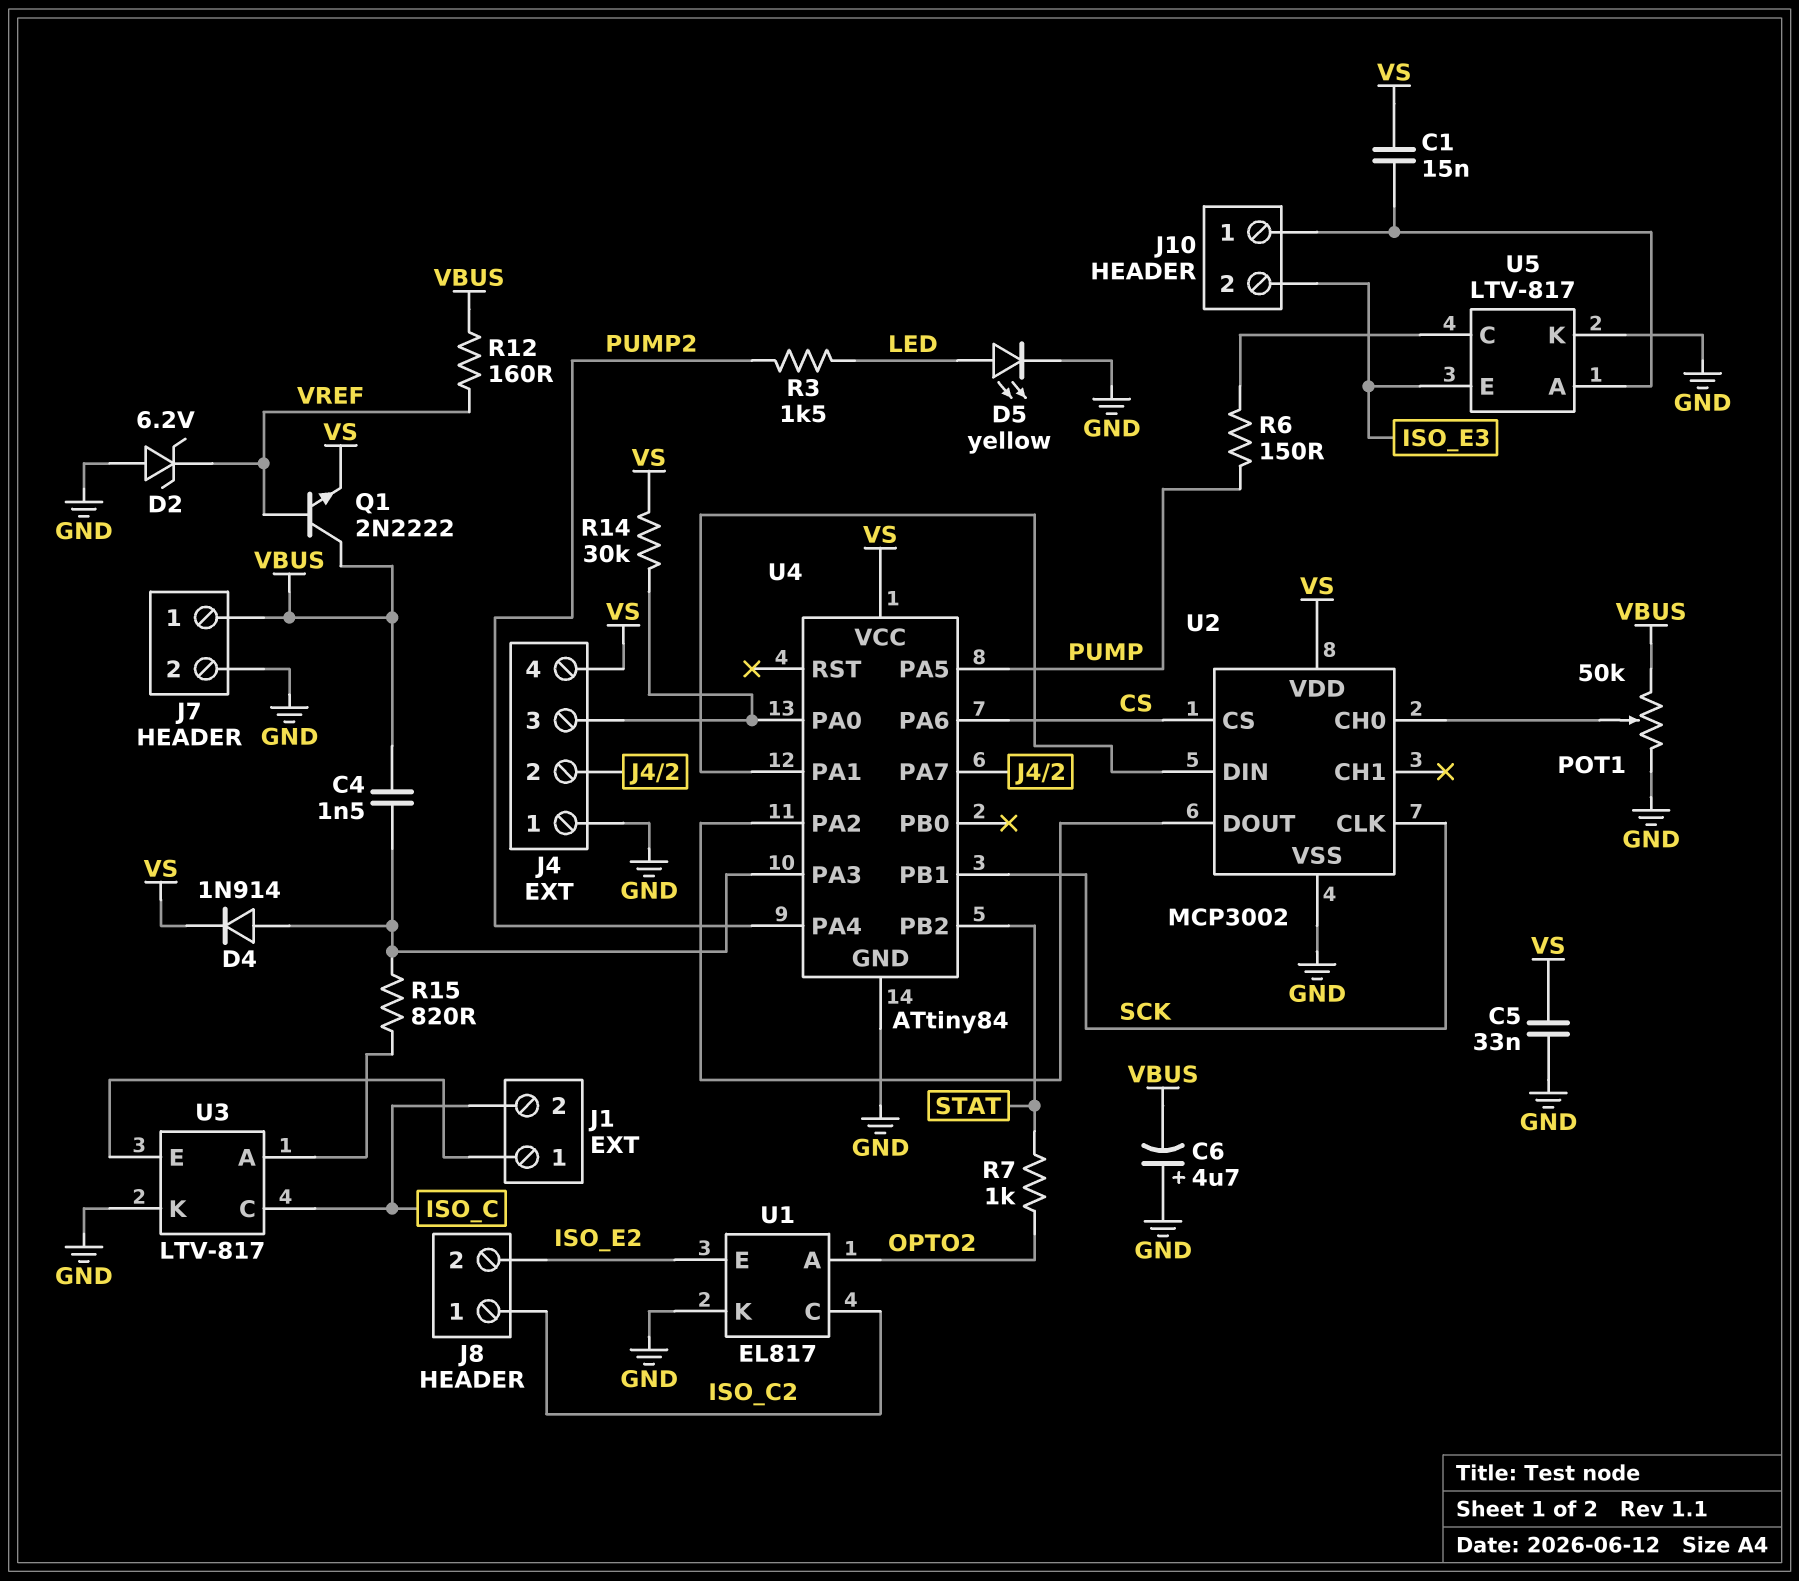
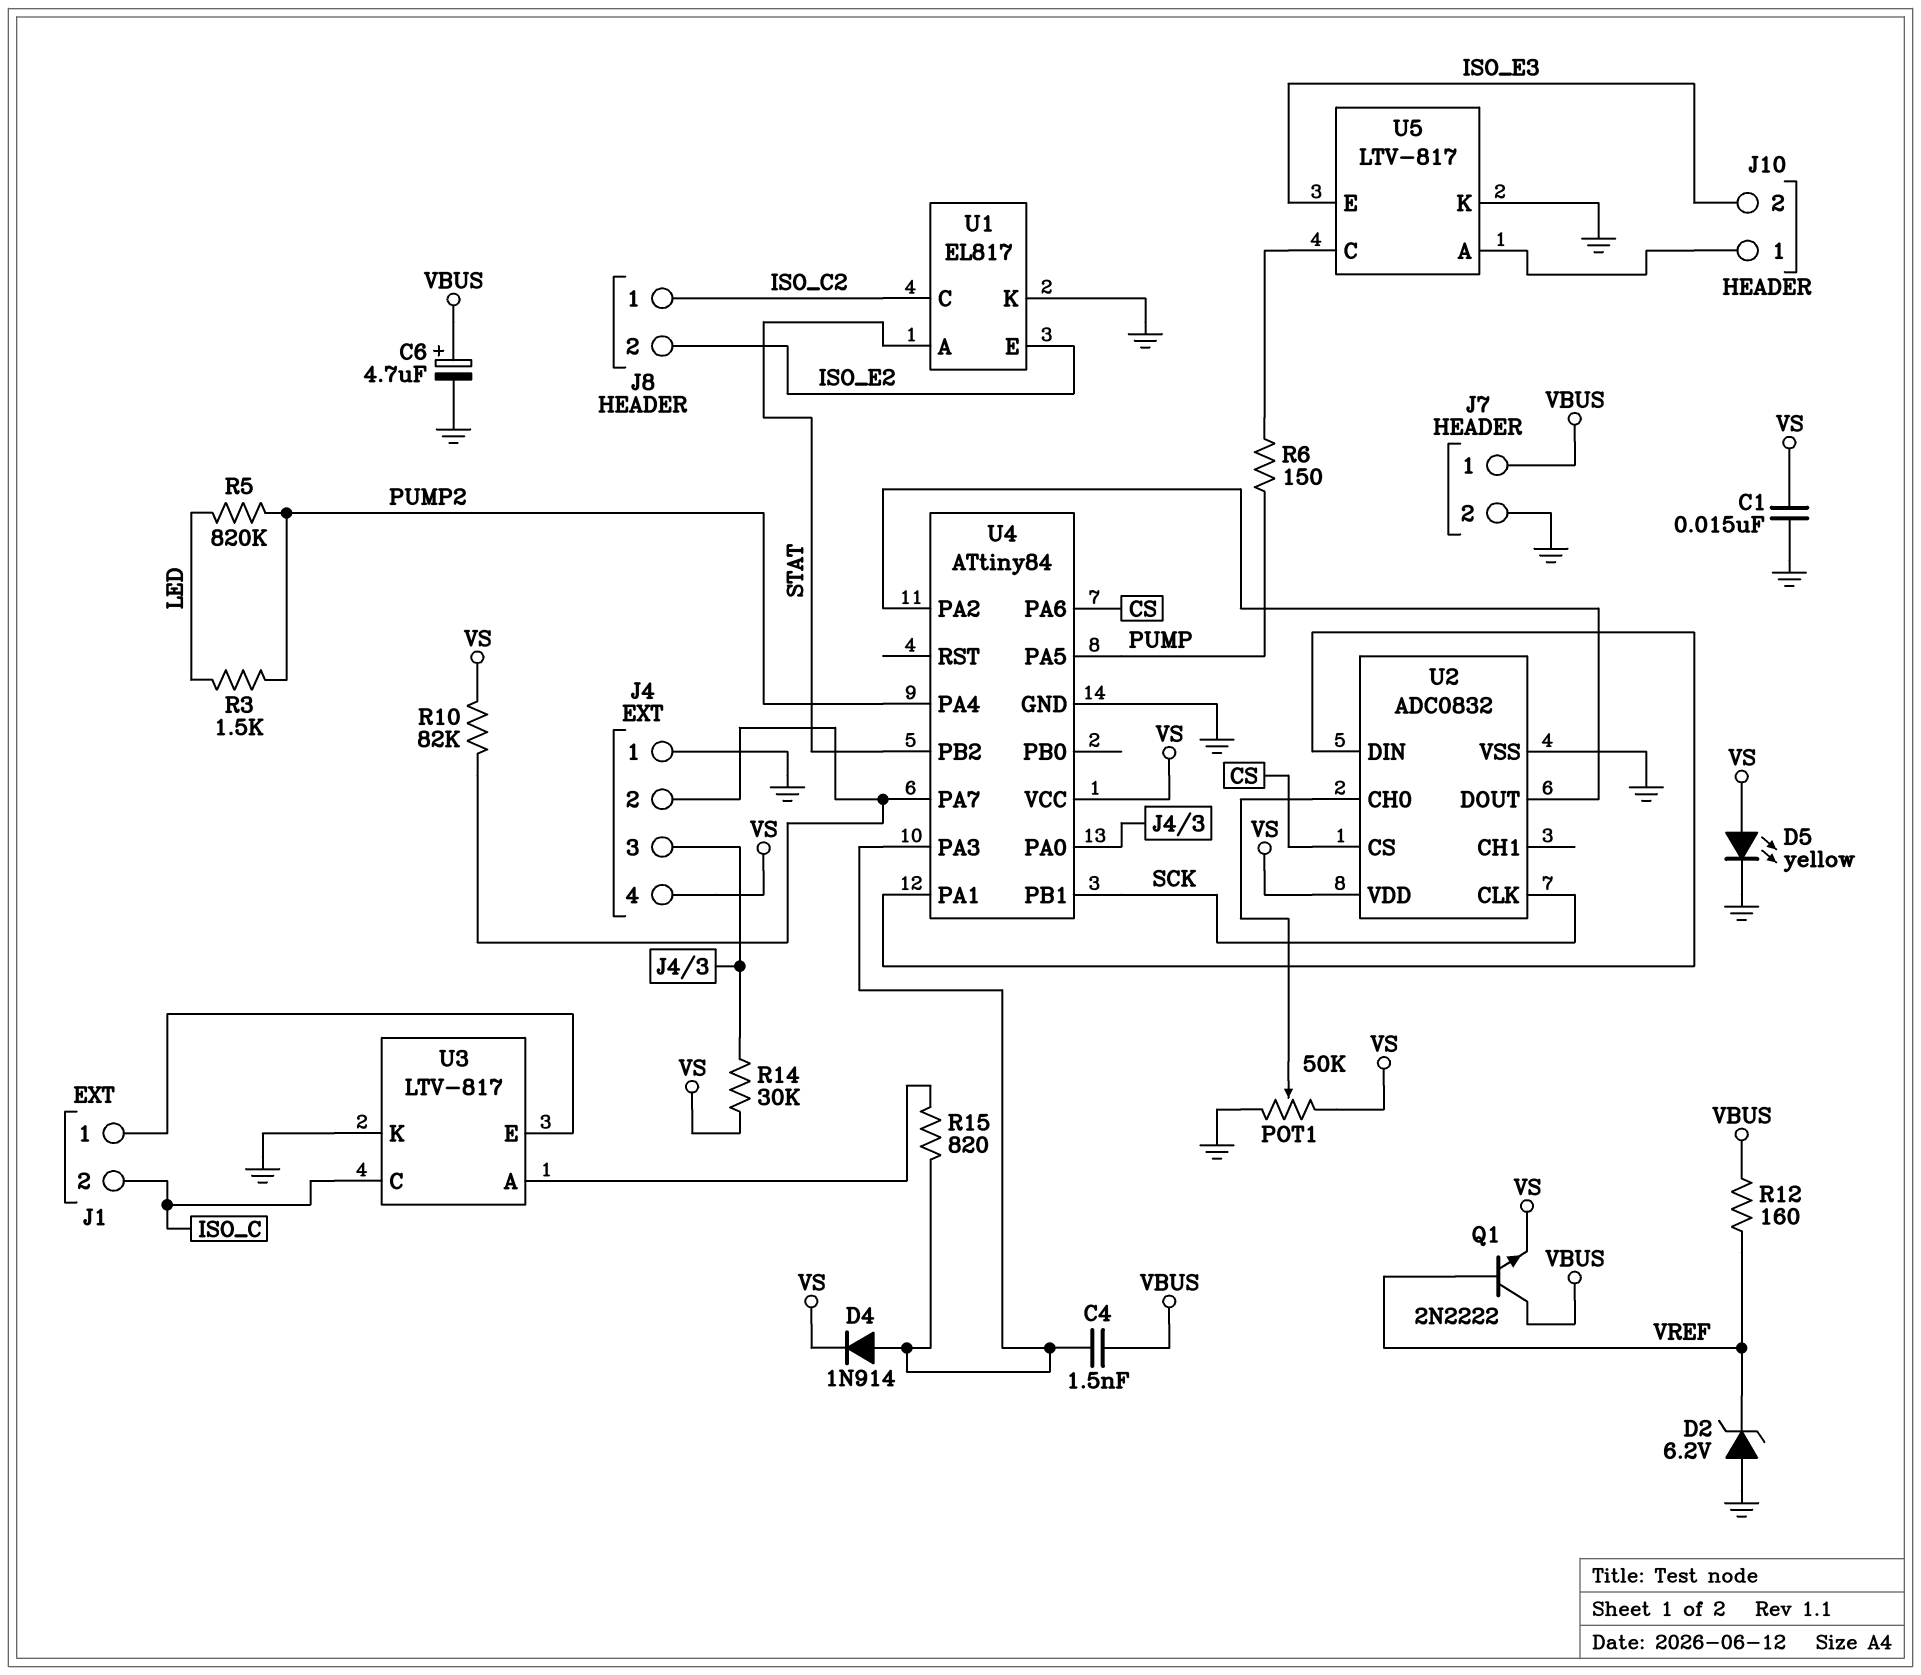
C1: 15nF (J10/1, VS) -> 15nF (GND, VS)
C5: 33nF (GND, VS) -> none
C6: 4.7uF (plus GND, minus VBUS) -> 4.7uF (plus VBUS, minus GND)
D5: LED yellow (A LED, K GND) -> LED yellow (A VS, K GND)
POT1: 50k (GND, VBUS, wiper U2/CH0) -> 50k (GND, VS, wiper U2/CH0)
R5: none -> 820k (LED, PUMP2)
R7: 1k (OPTO2, STAT) -> none
R10: none -> 82k (J4/2, VS)
U1 pin A: OPTO2 -> STAT
U2: MCP3002 -> ADC0832

